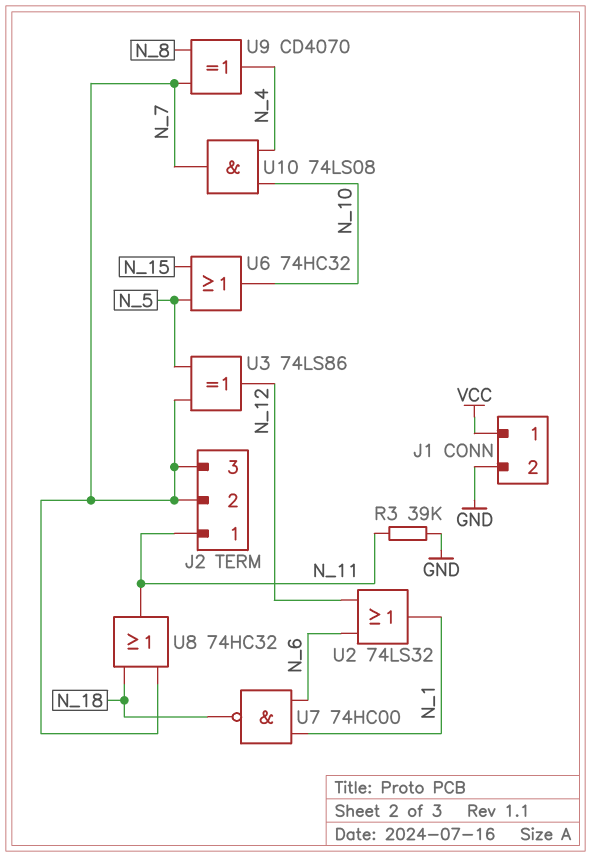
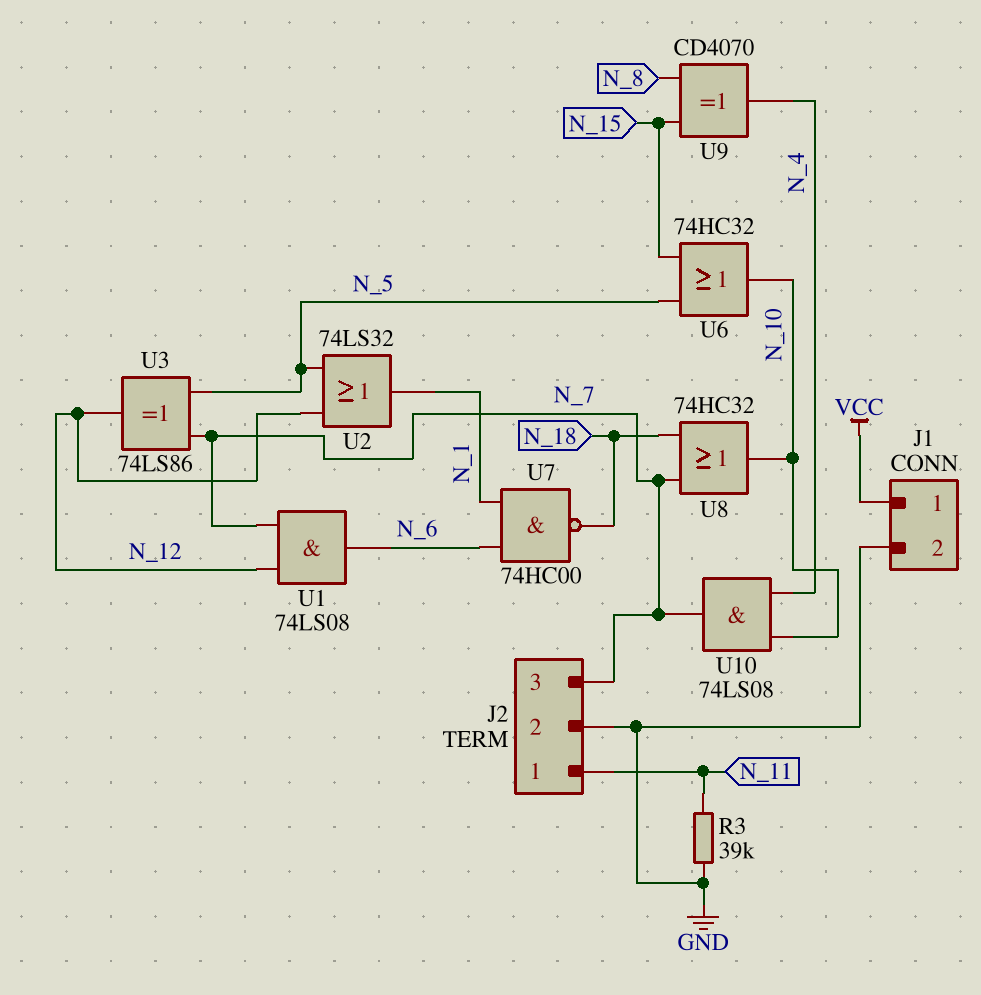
J2 pin 2: N_7 -> GND
U1: none -> AND 74LS08 (in N_7, in N_12, out N_6)
U2: OR 74LS32 (in N_6, in N_12, out N_1) -> OR 74LS32 (in N_5, in N_12, out N_1)
U8: OR 74HC32 (in N_7, in N_18, out N_11) -> OR 74HC32 (in N_7, in N_18, out N_10)
U9: XOR CD4070 (in N_7, in N_8, out N_4) -> XOR CD4070 (in N_8, in N_15, out N_4)

